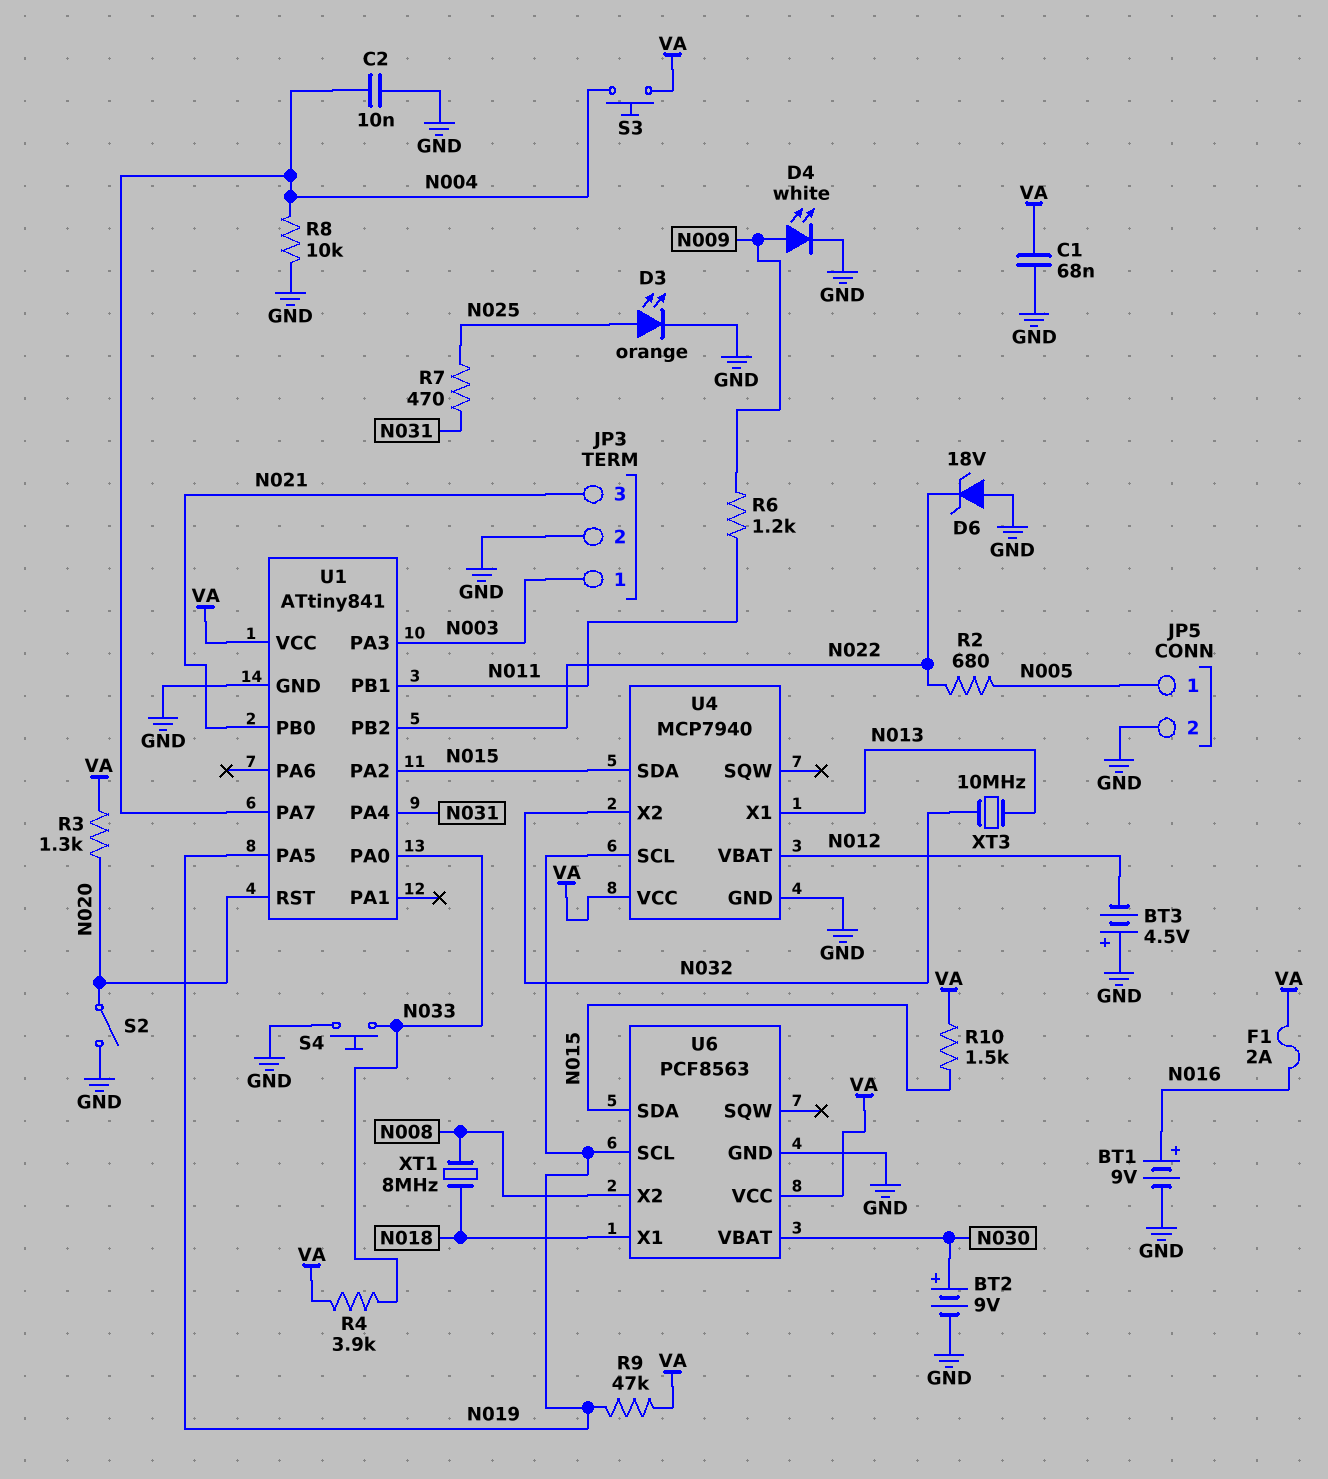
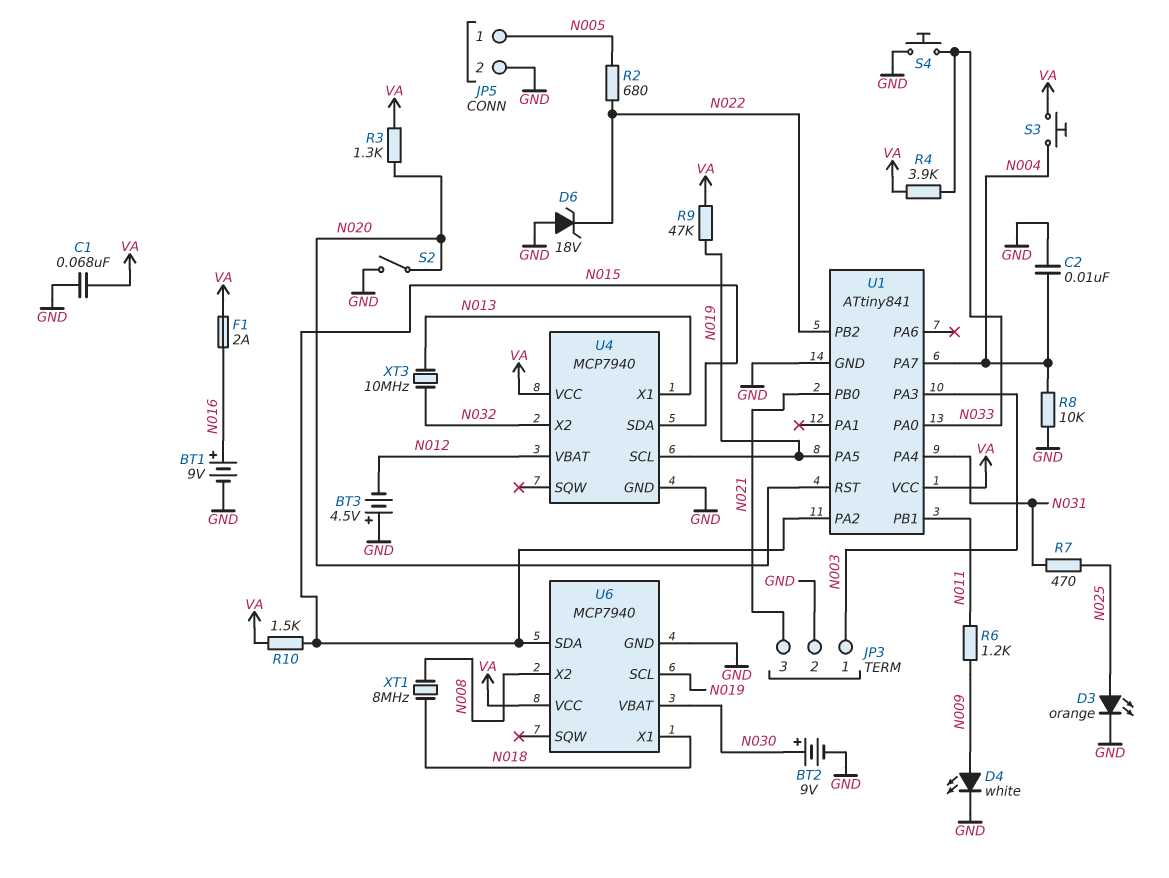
U6: PCF8563 -> MCP7940

